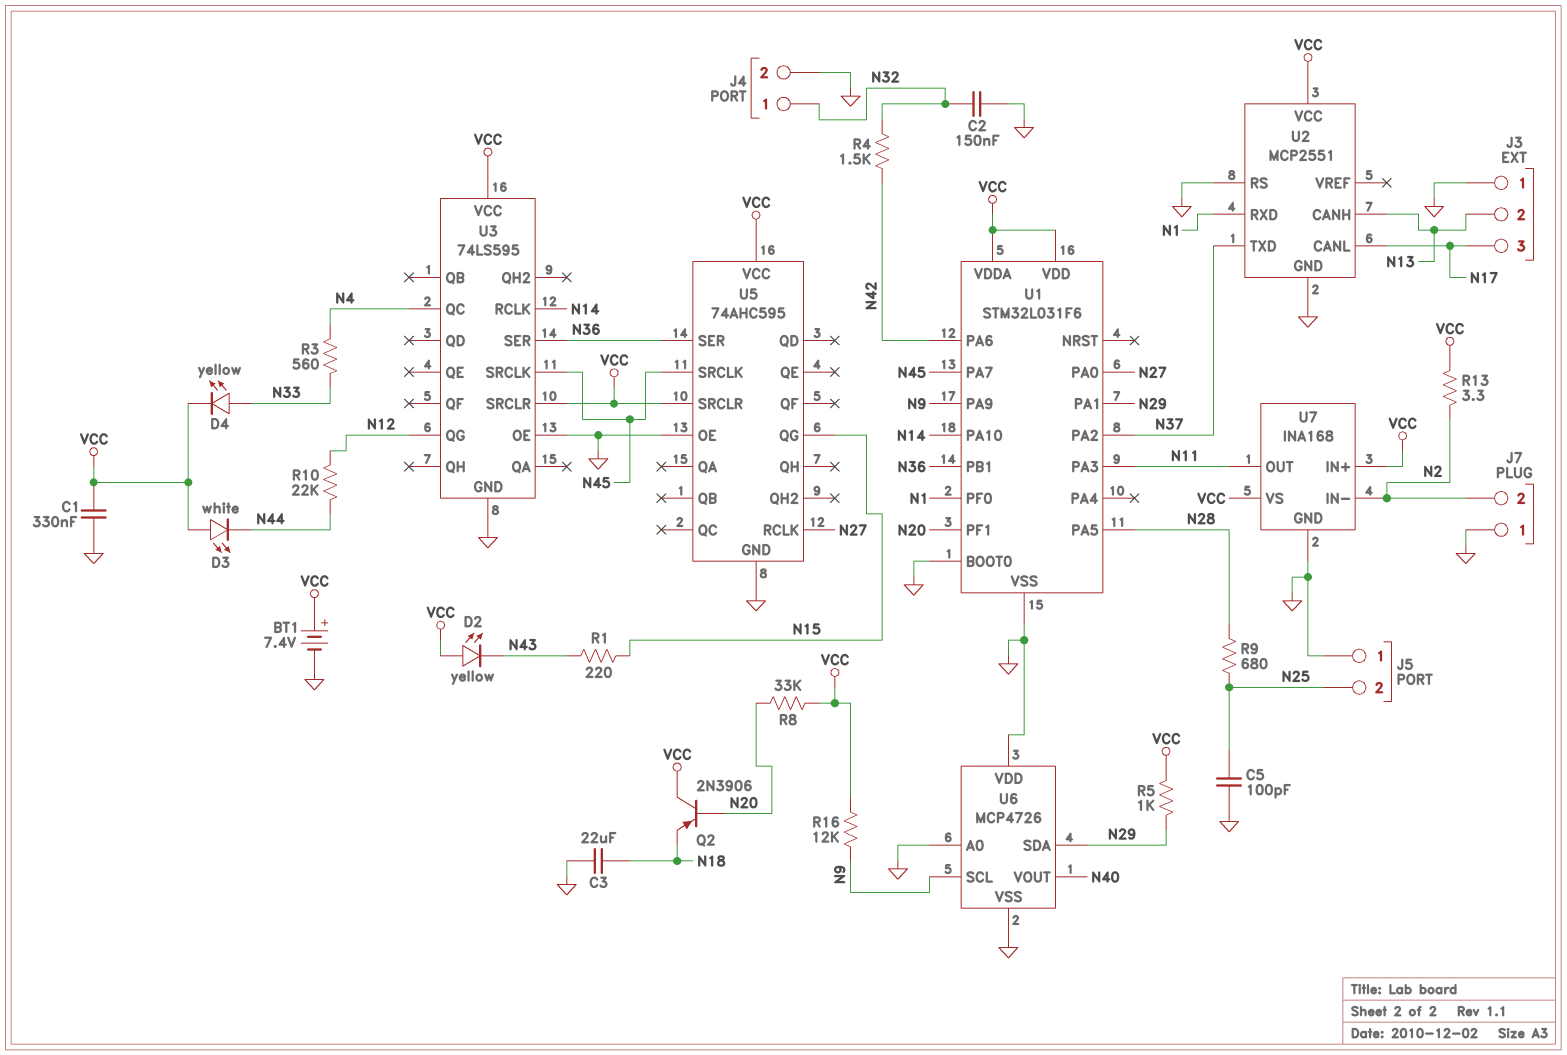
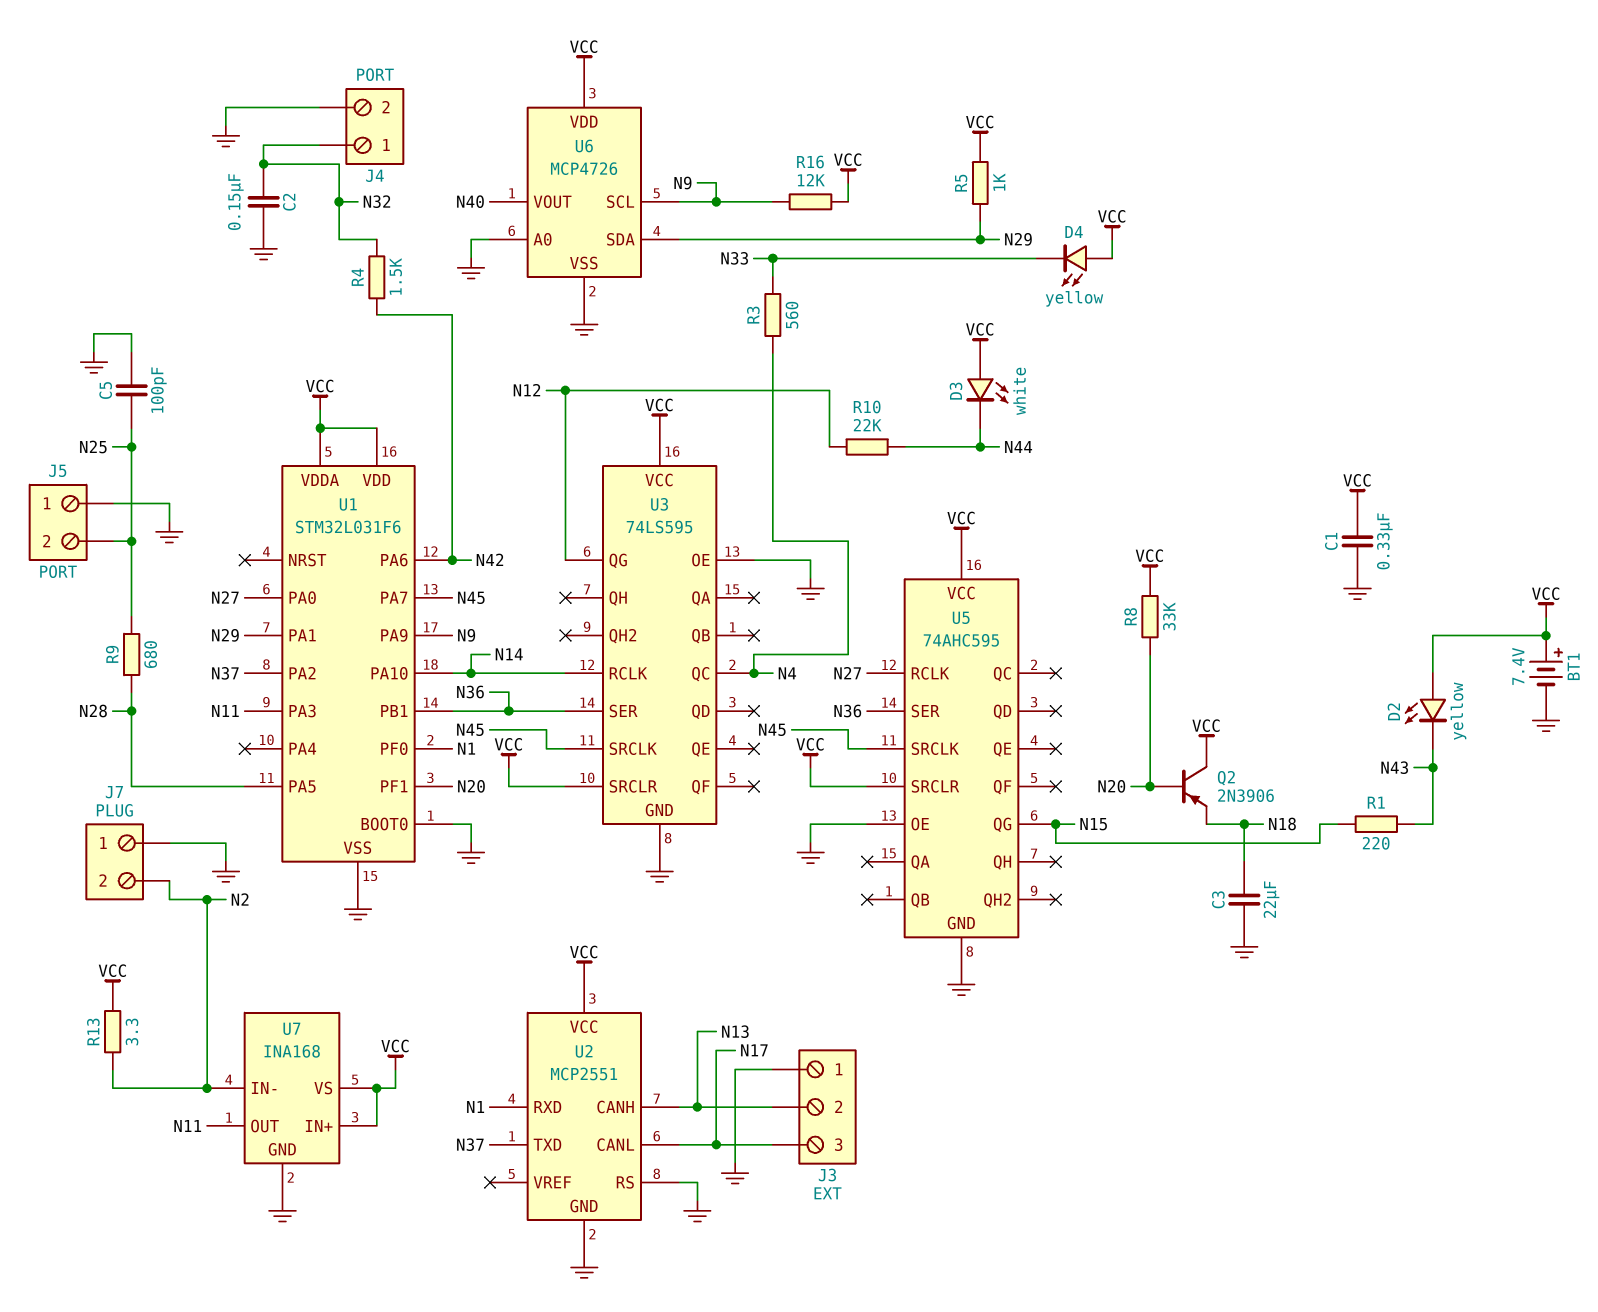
D4: LED yellow (A N33, K VCC) -> LED yellow (A VCC, K N33)
U6 pin VDD: GND -> VCC

